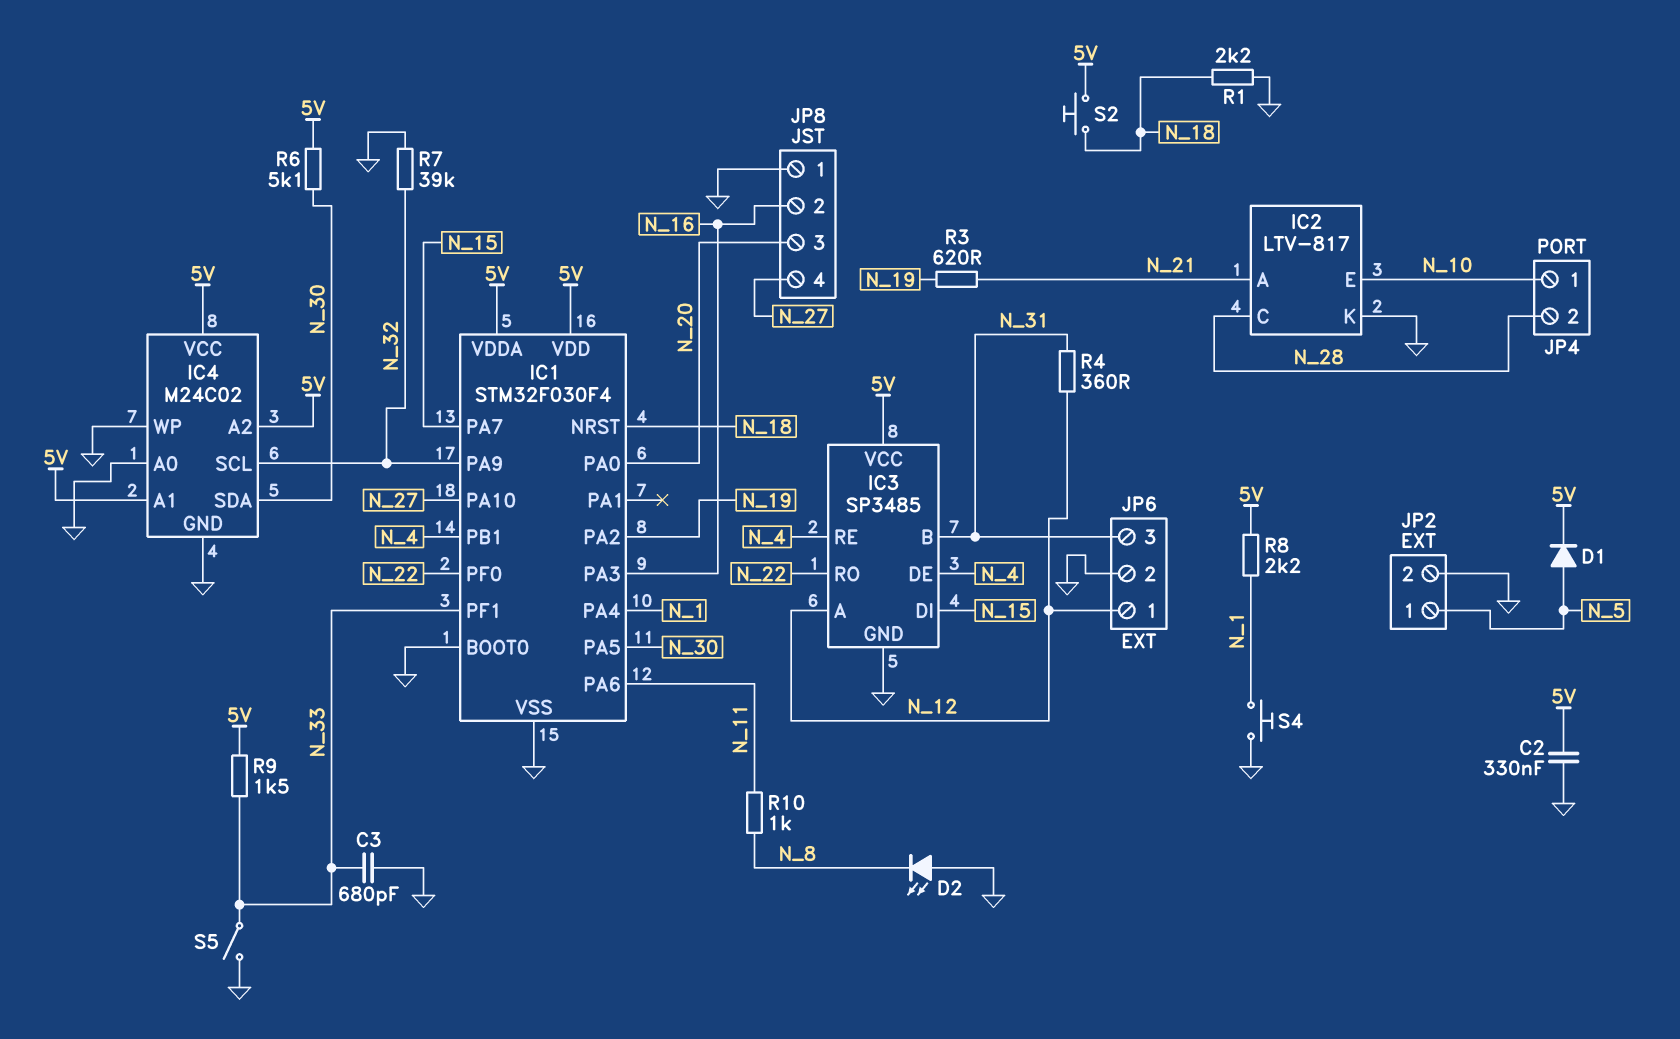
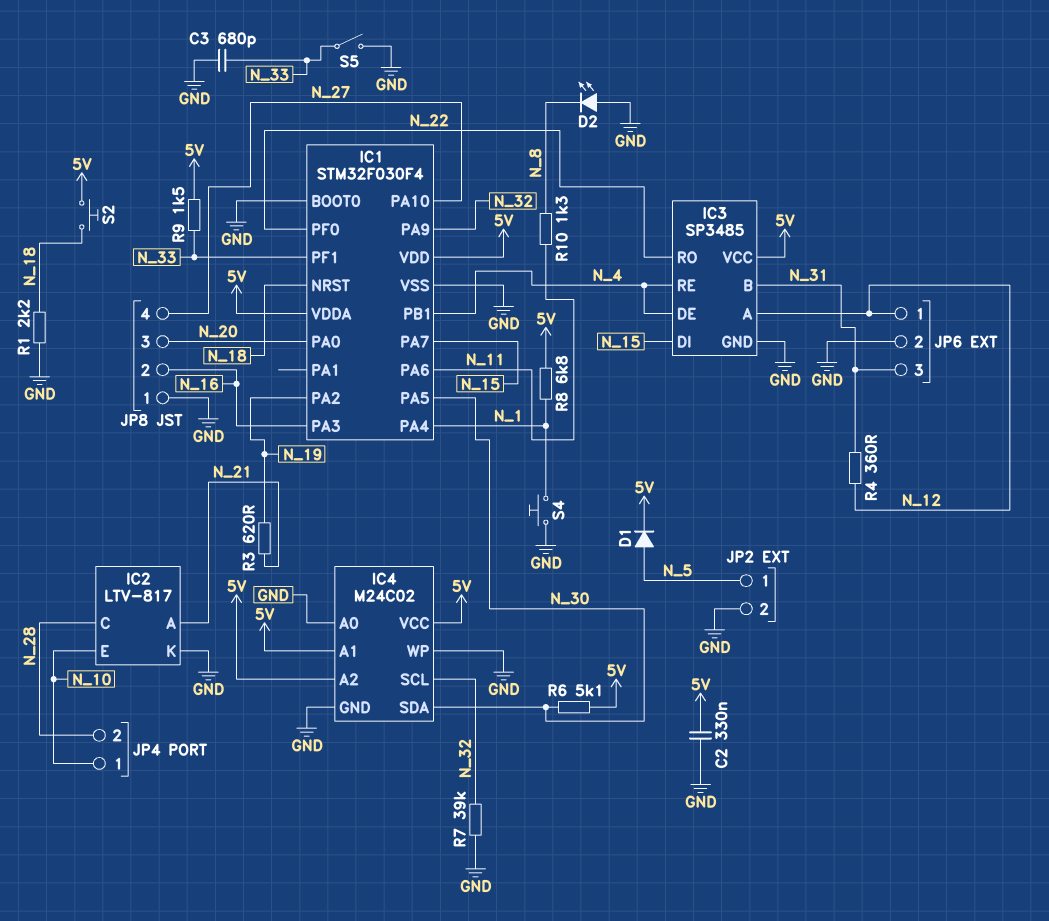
R8: 2.2k (5V, N_1) -> 6.8k (5V, N_1)
R10: 1k (N_8, N_11) -> 1.3k (N_8, N_11)

